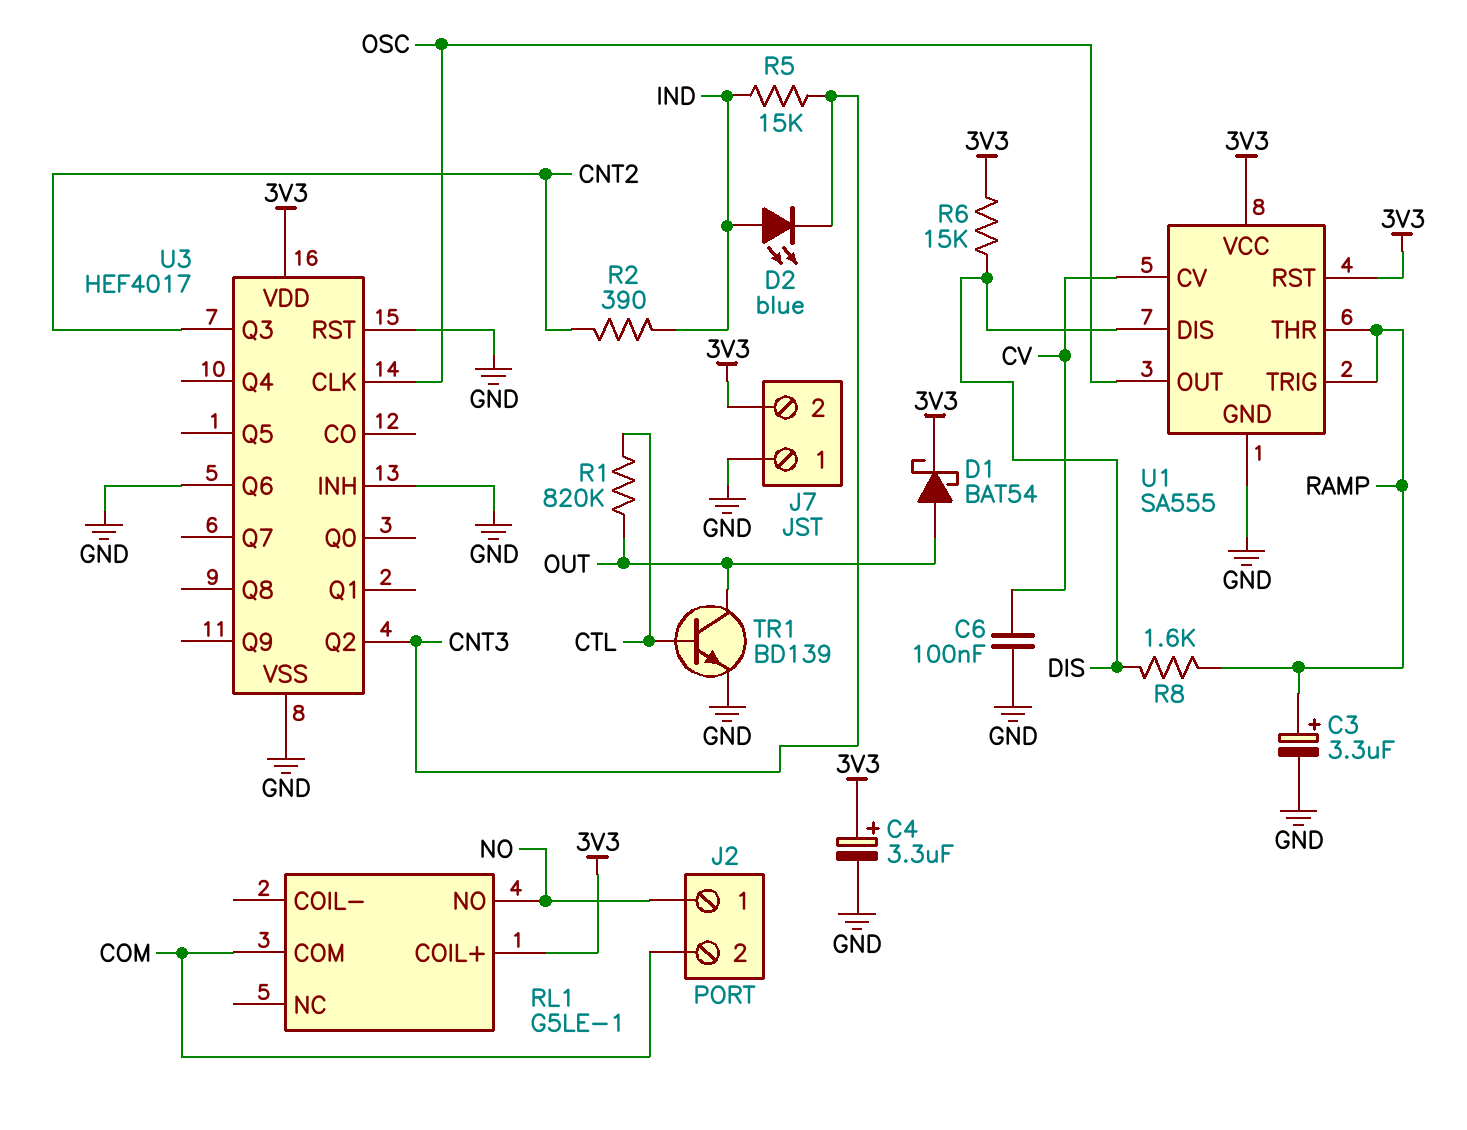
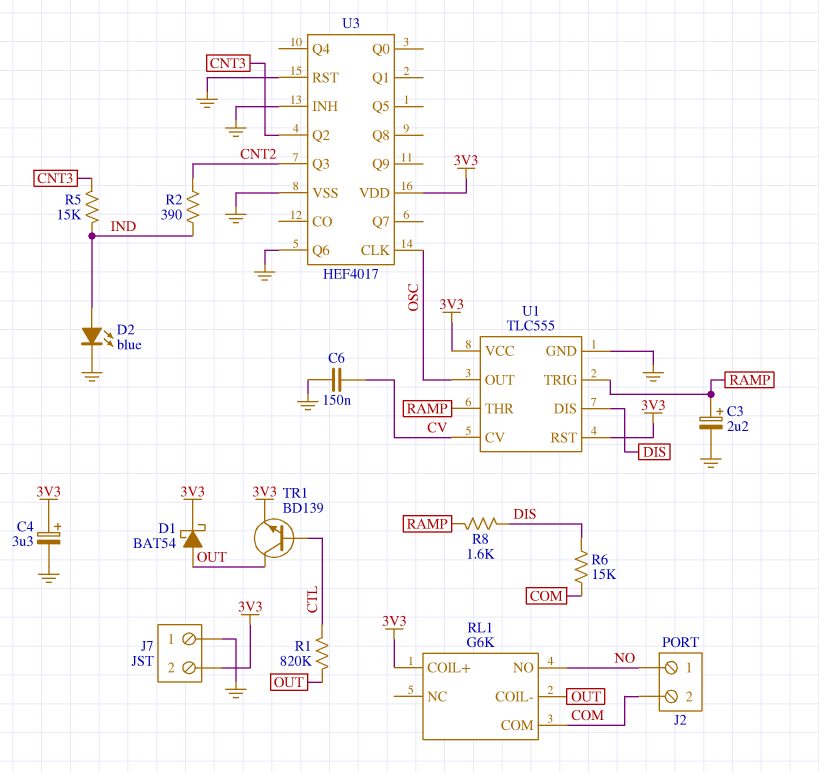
C3: 3.3uF (plus RAMP, minus GND) -> 2.2uF (plus RAMP, minus GND)
C6: 100nF (CV, GND) -> 150nF (CV, GND)
D2: LED blue (A IND, K CNT3) -> LED blue (A IND, K GND)
R6: 15k (3V3, DIS) -> 15k (COM, DIS)
RL1: G5LE-1 -> G6K
RL1 pin COIL-: none -> OUT
TR1: NPN BD139 (B CTL, C OUT, E GND) -> NPN BD139 (B CTL, C OUT, E 3V3)
U1: SA555 -> TLC555

